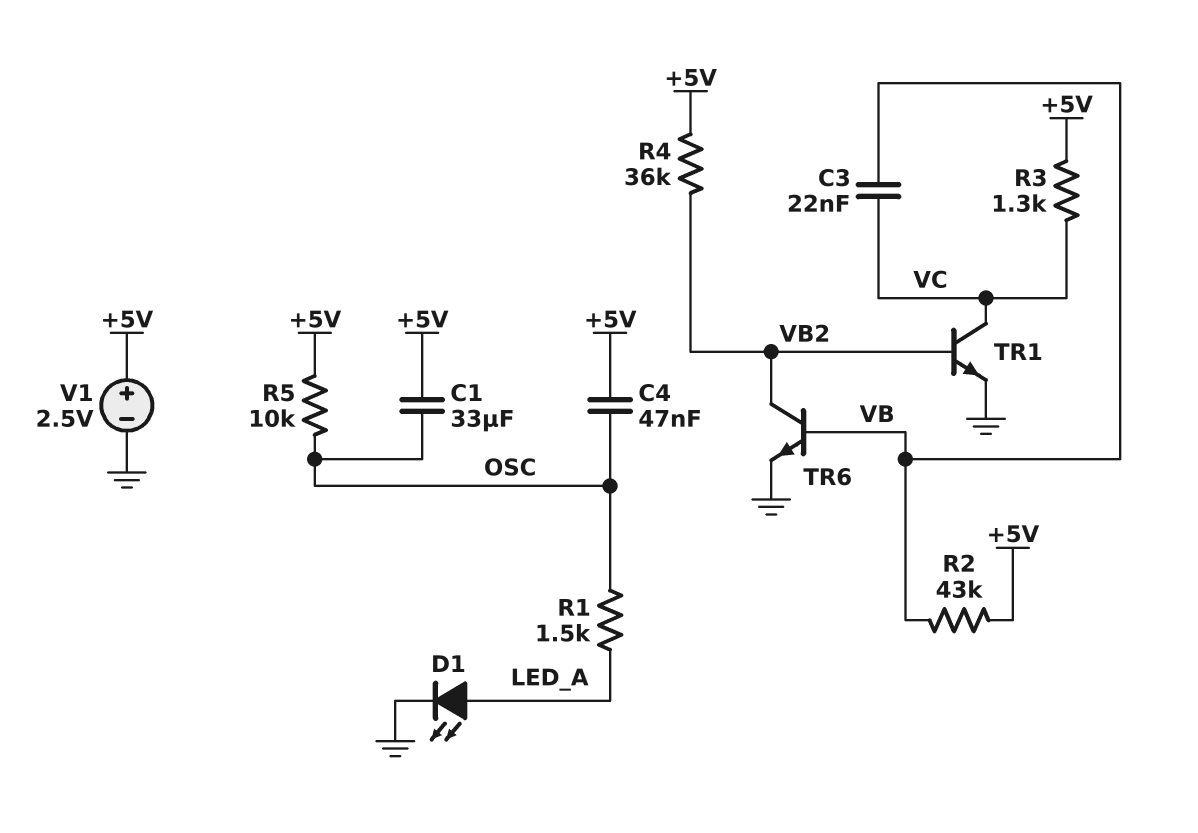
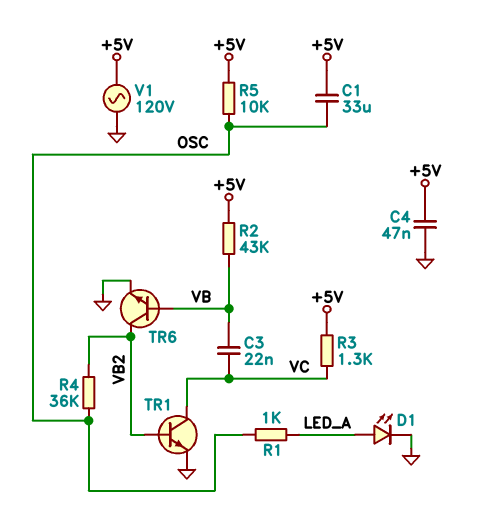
C4: 47nF (+5V, OSC) -> 47nF (+5V, GND)
R1: 1.5k (LED_A, OSC) -> 1k (LED_A, OSC)
R4: 36k (+5V, VB2) -> 36k (OSC, VB2)
V1: 2.5V (plus +5V, minus GND) -> AC 120V (+5V, GND)

